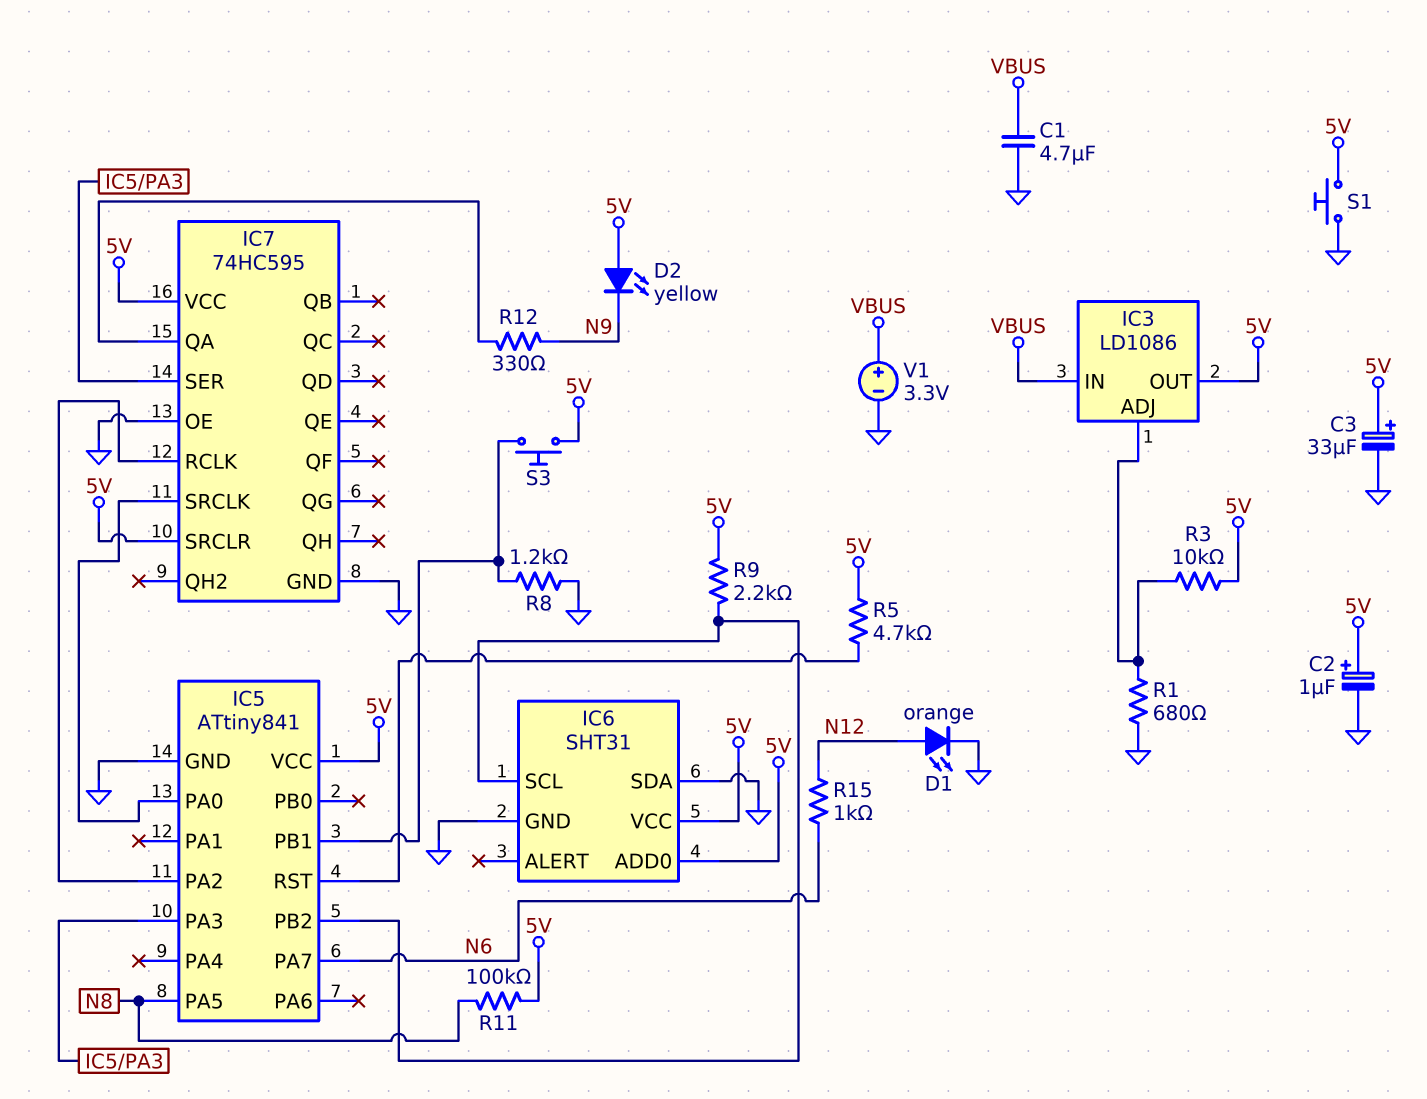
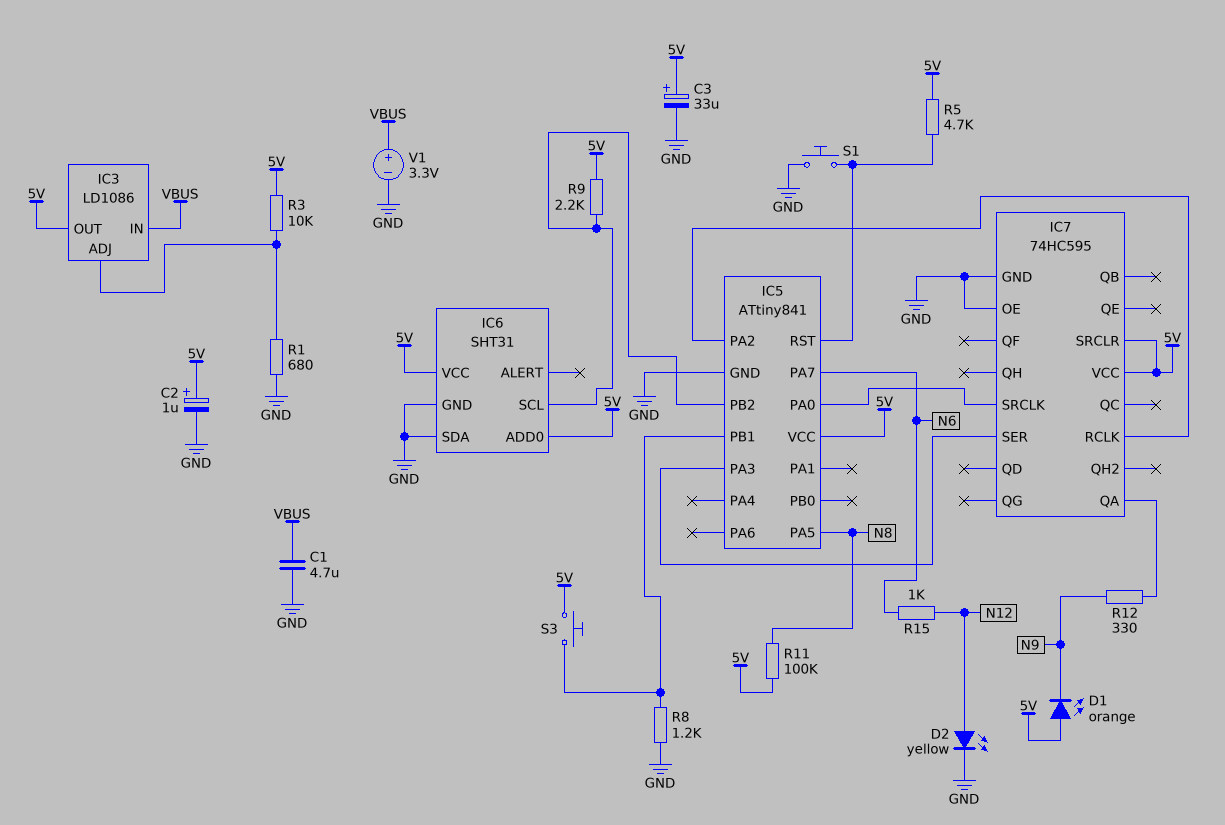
D1: LED orange (A N12, K GND) -> LED orange (A 5V, K N9)
D2: LED yellow (A 5V, K N9) -> LED yellow (A N12, K GND)
S1: button (5V, GND) -> button (GND, IC5/RST)

